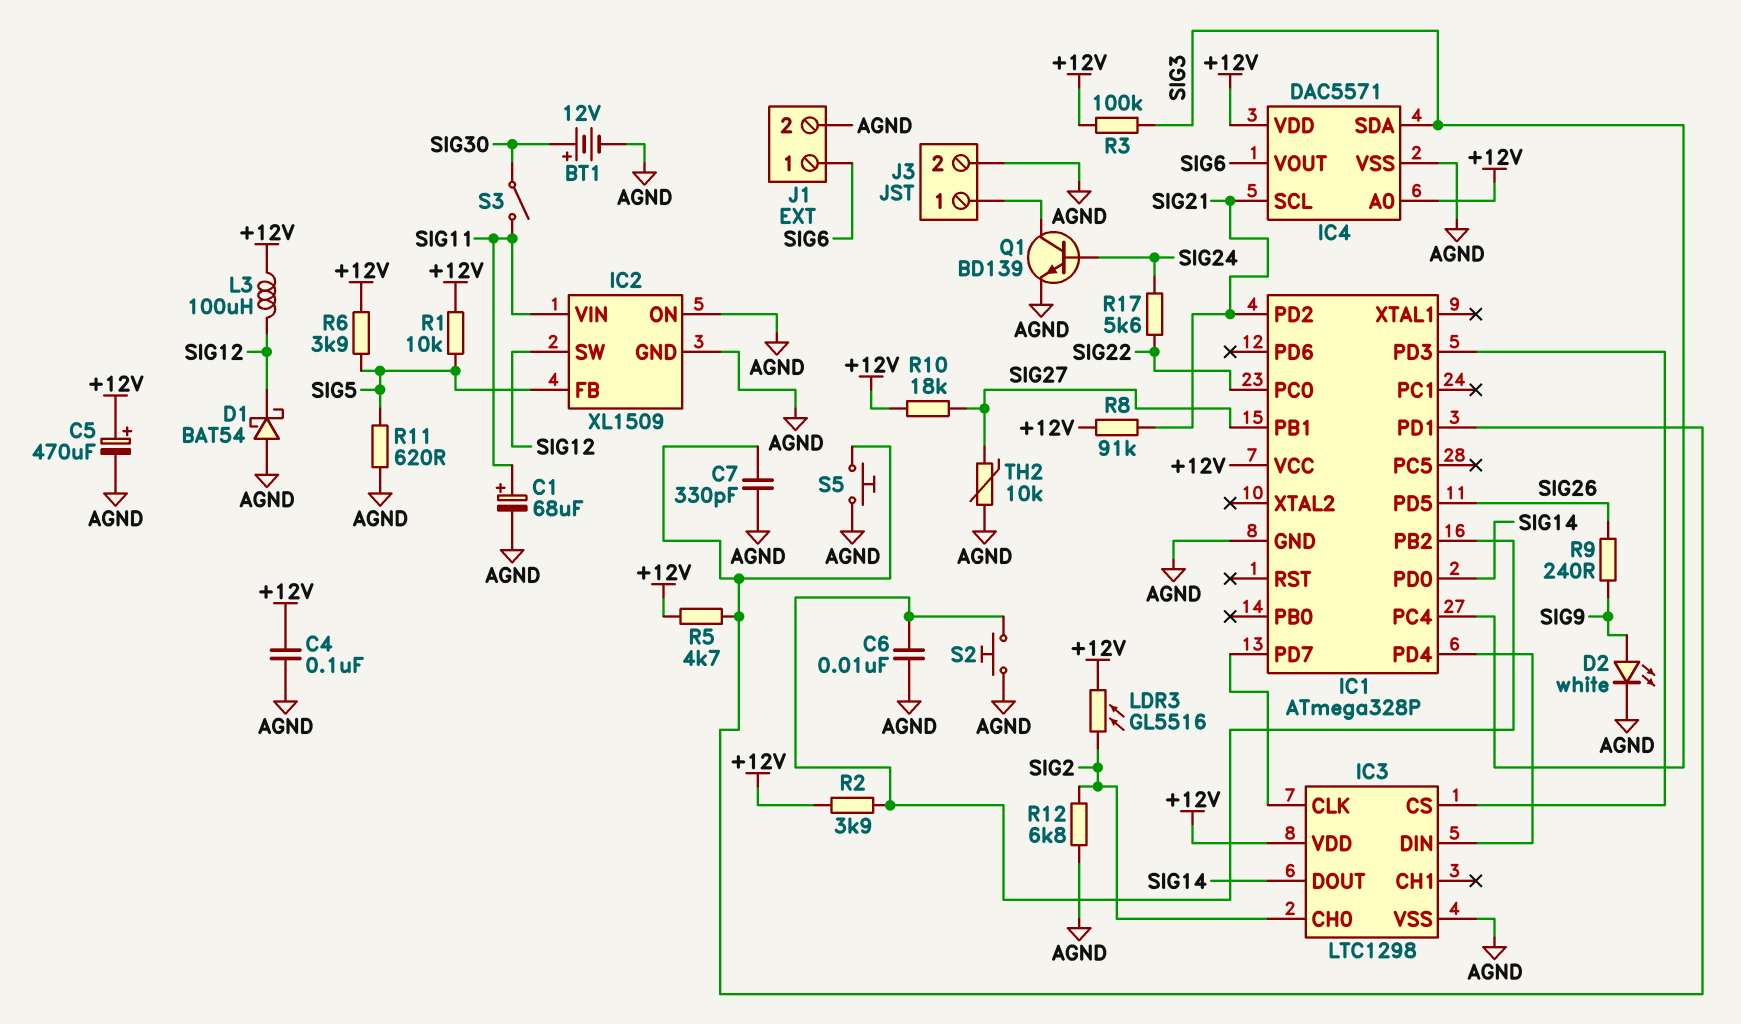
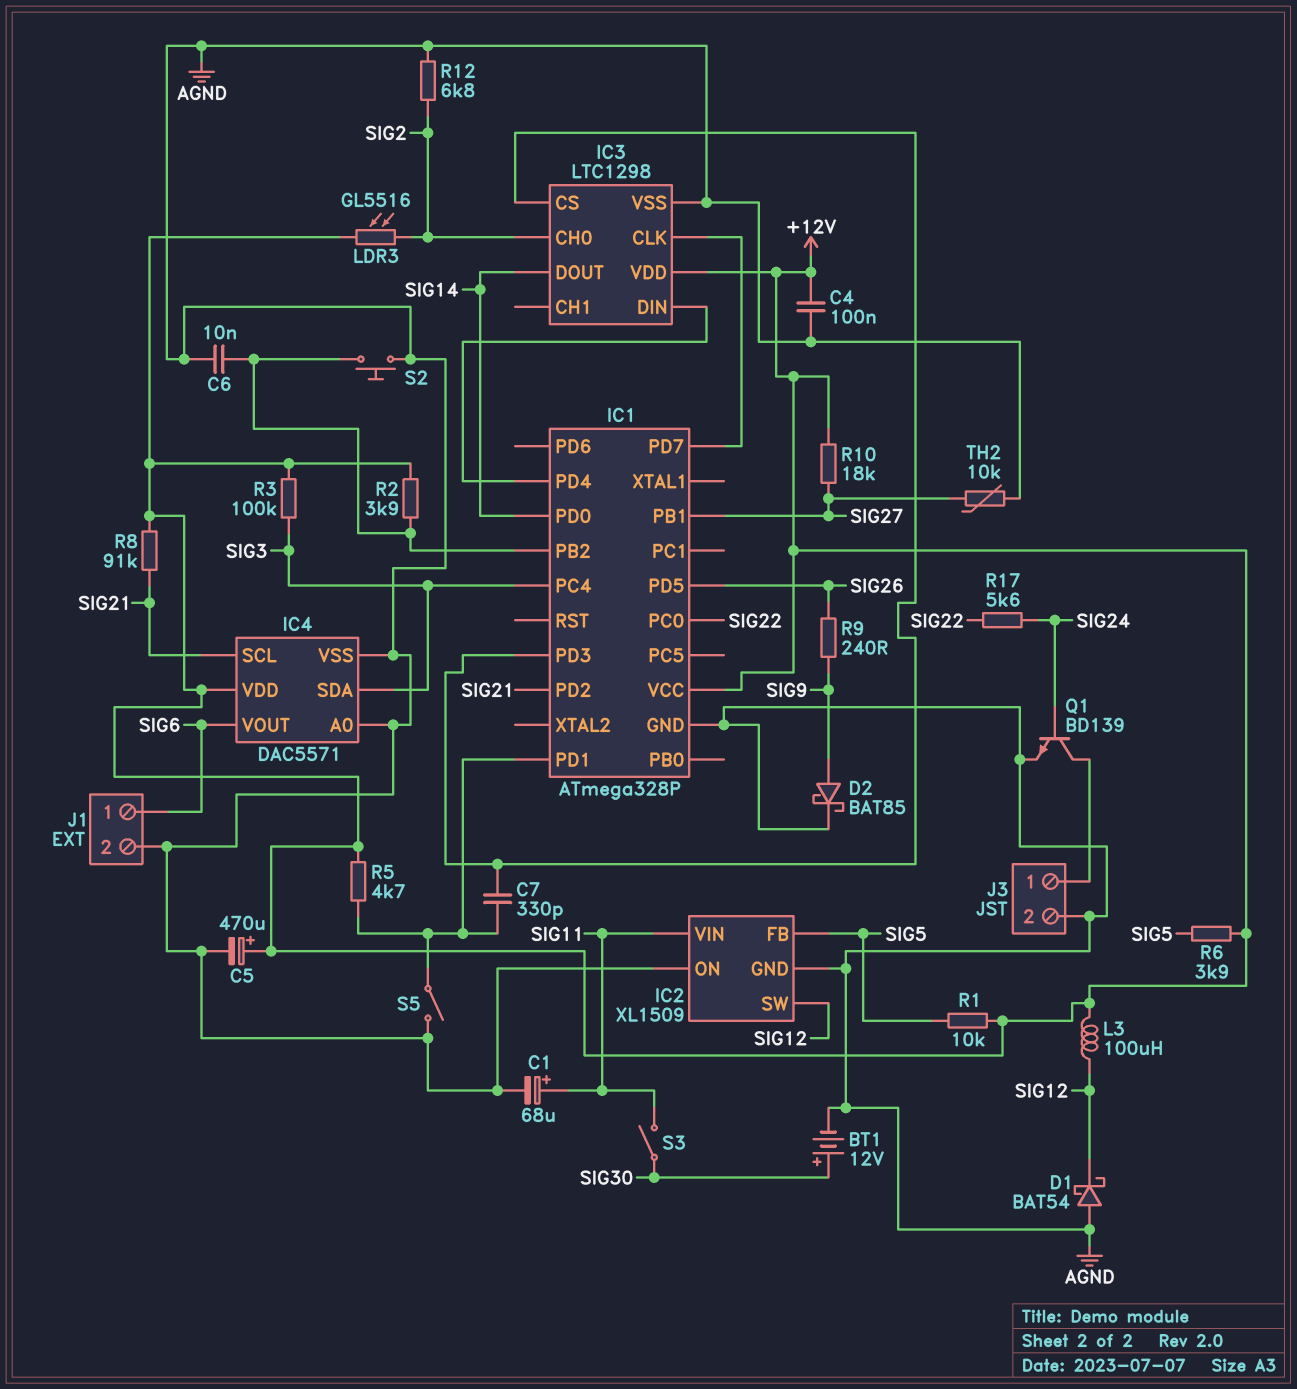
C7: 330pF (AGND, IC1/PD1) -> 330pF (IC1/PD1, IC1/PD3)
D2: LED white (A SIG9, K AGND) -> schottky BAT85 (A SIG9, K AGND)
IC4 pin A0: +12V -> AGND
R11: 620 (AGND, SIG5) -> none
S5: button (AGND, IC1/PD1) -> switch (AGND, IC1/PD1)

